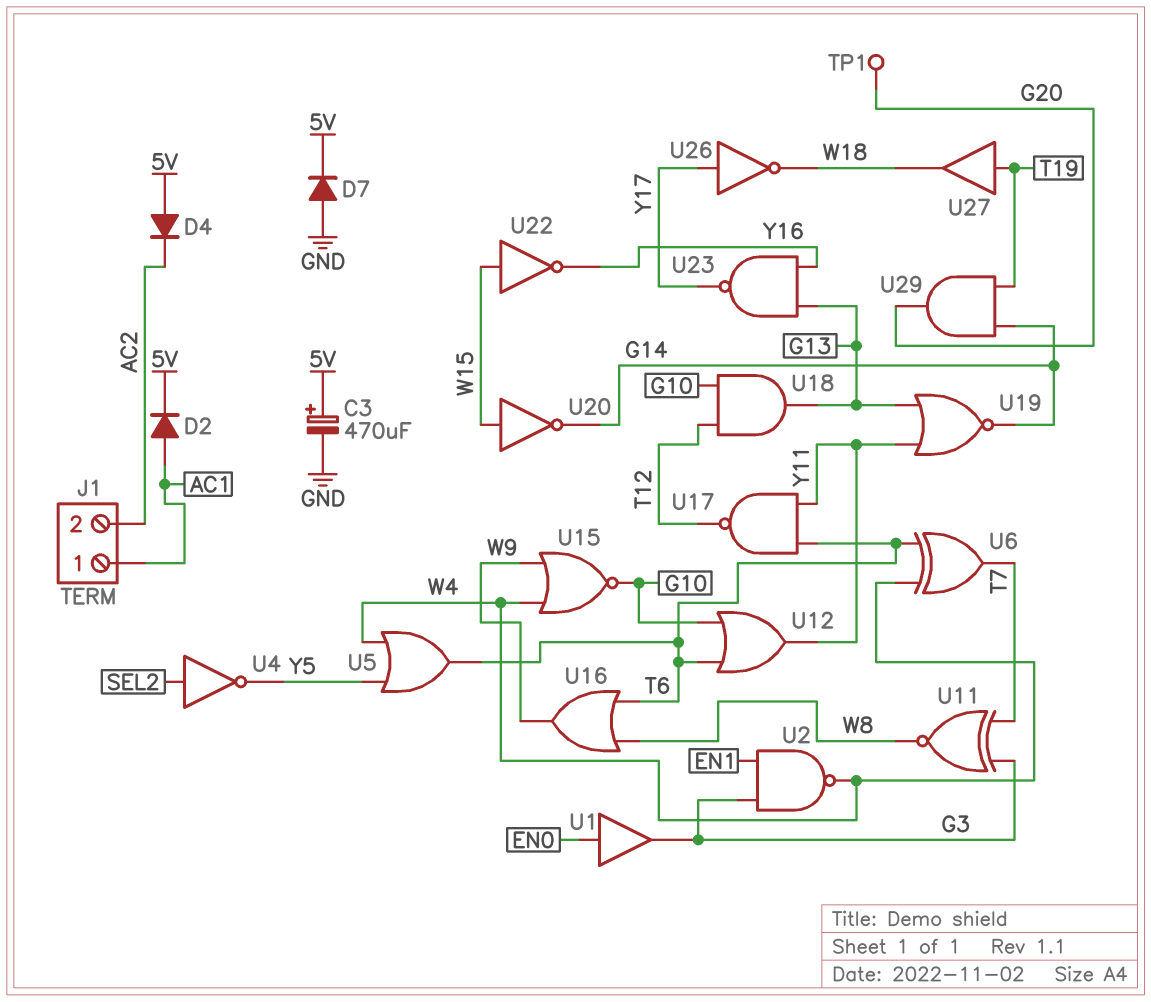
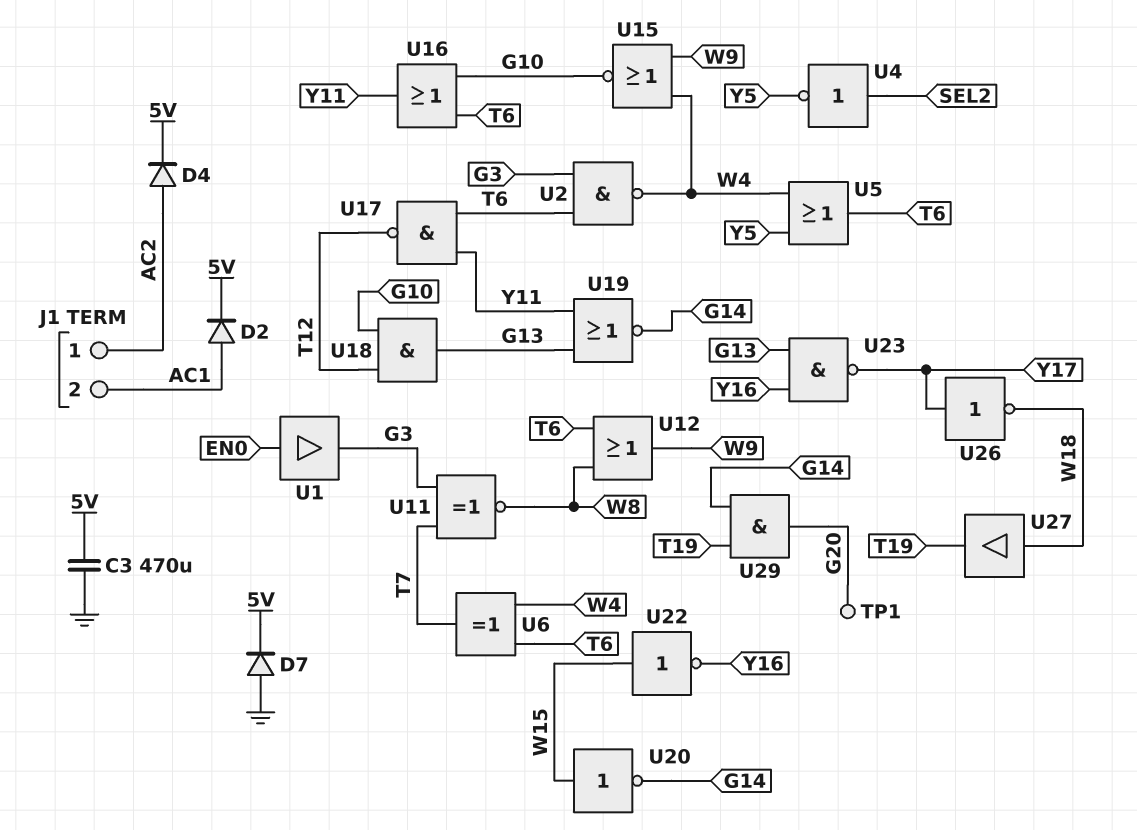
C3: 470uF (plus 5V, minus GND) -> 470uF (5V, GND)
D4: diode (A 5V, K AC2) -> diode (A AC2, K 5V)
J1 pin 1: AC1 -> AC2
J1 pin 2: AC2 -> AC1
U2: NAND (in EN1, in G3, out W4) -> NAND (in G3, in T6, out W4)
U12: OR (in G10, in T6, out Y11) -> OR (in T6, in W8, out W9)
U16: OR (in T6, in W8, out W9) -> OR (in G10, in T6, out Y11)
U27: buffer (in T19, out W18) -> buffer (in W18, out T19)

